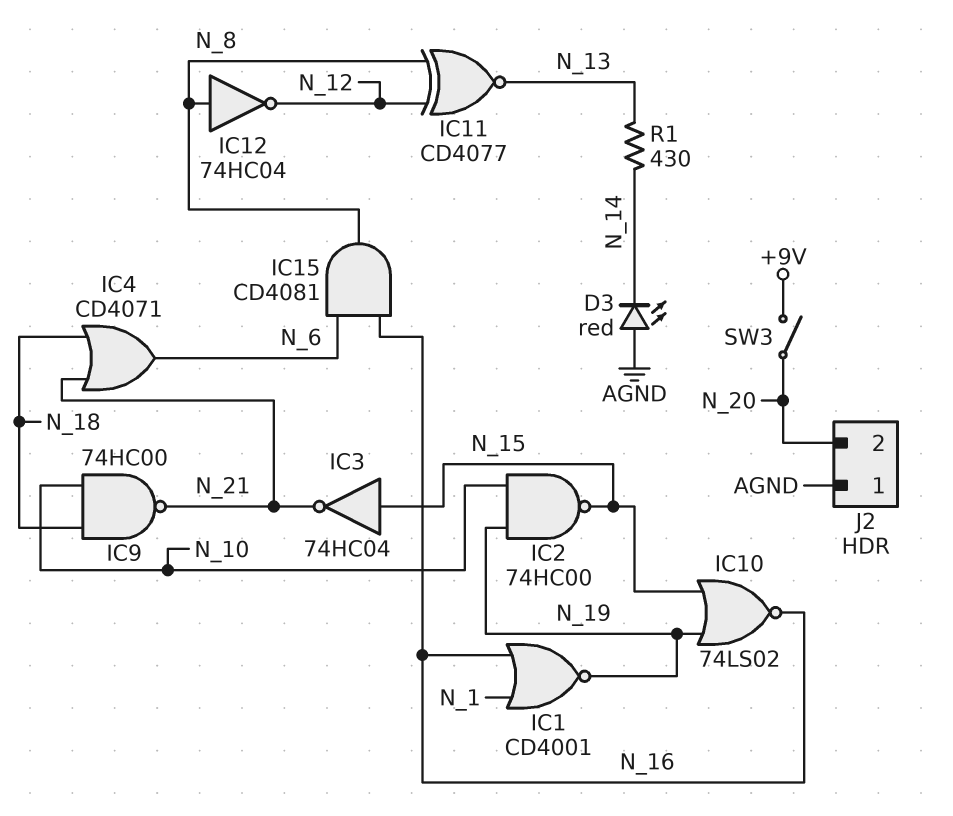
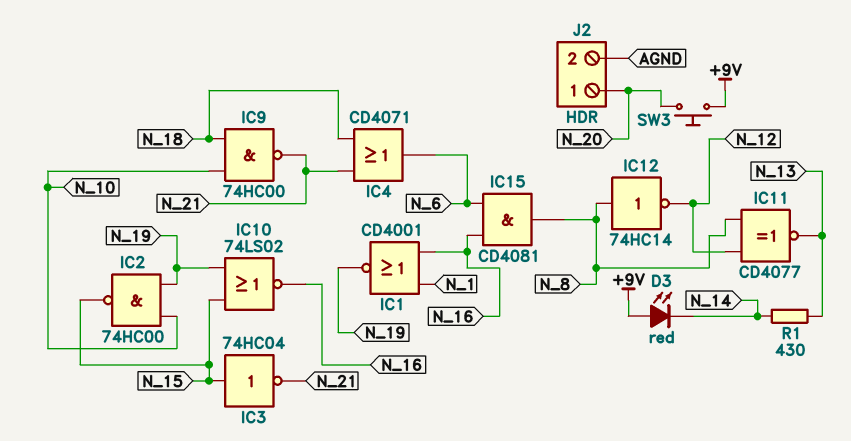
D3: LED red (A AGND, K N_14) -> LED red (A +9V, K N_14)
IC12: NOT 74HC04 (in N_8, out N_12) -> NOT 74HC14 (in N_8, out N_12)
J2 pin 1: AGND -> N_20
J2 pin 2: N_20 -> AGND
SW3: switch (+9V, N_20) -> button (+9V, N_20)

